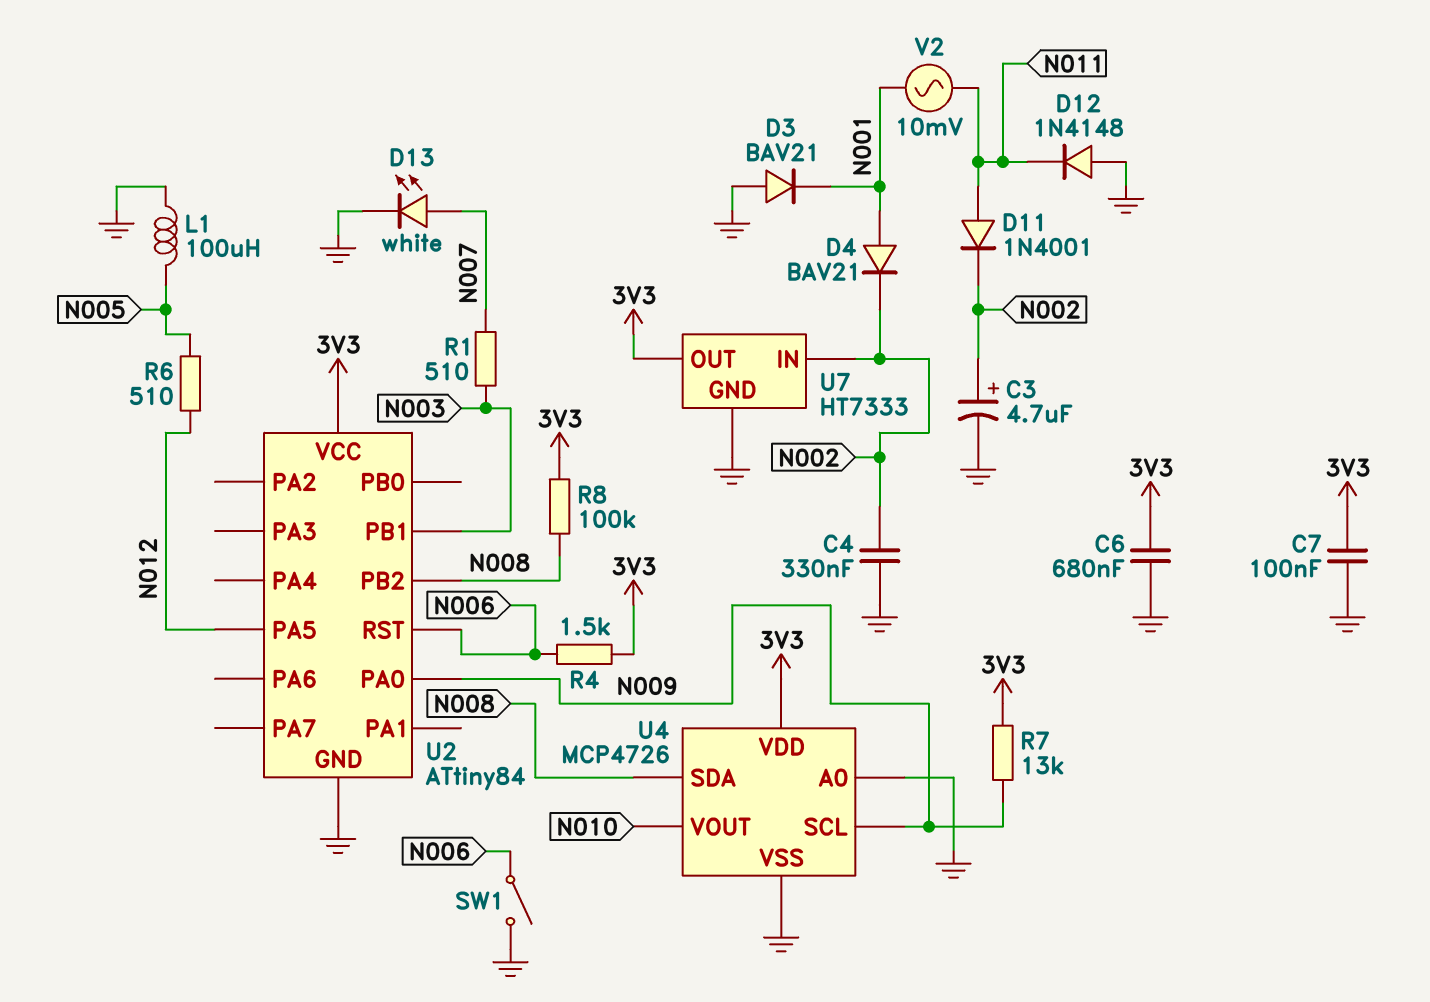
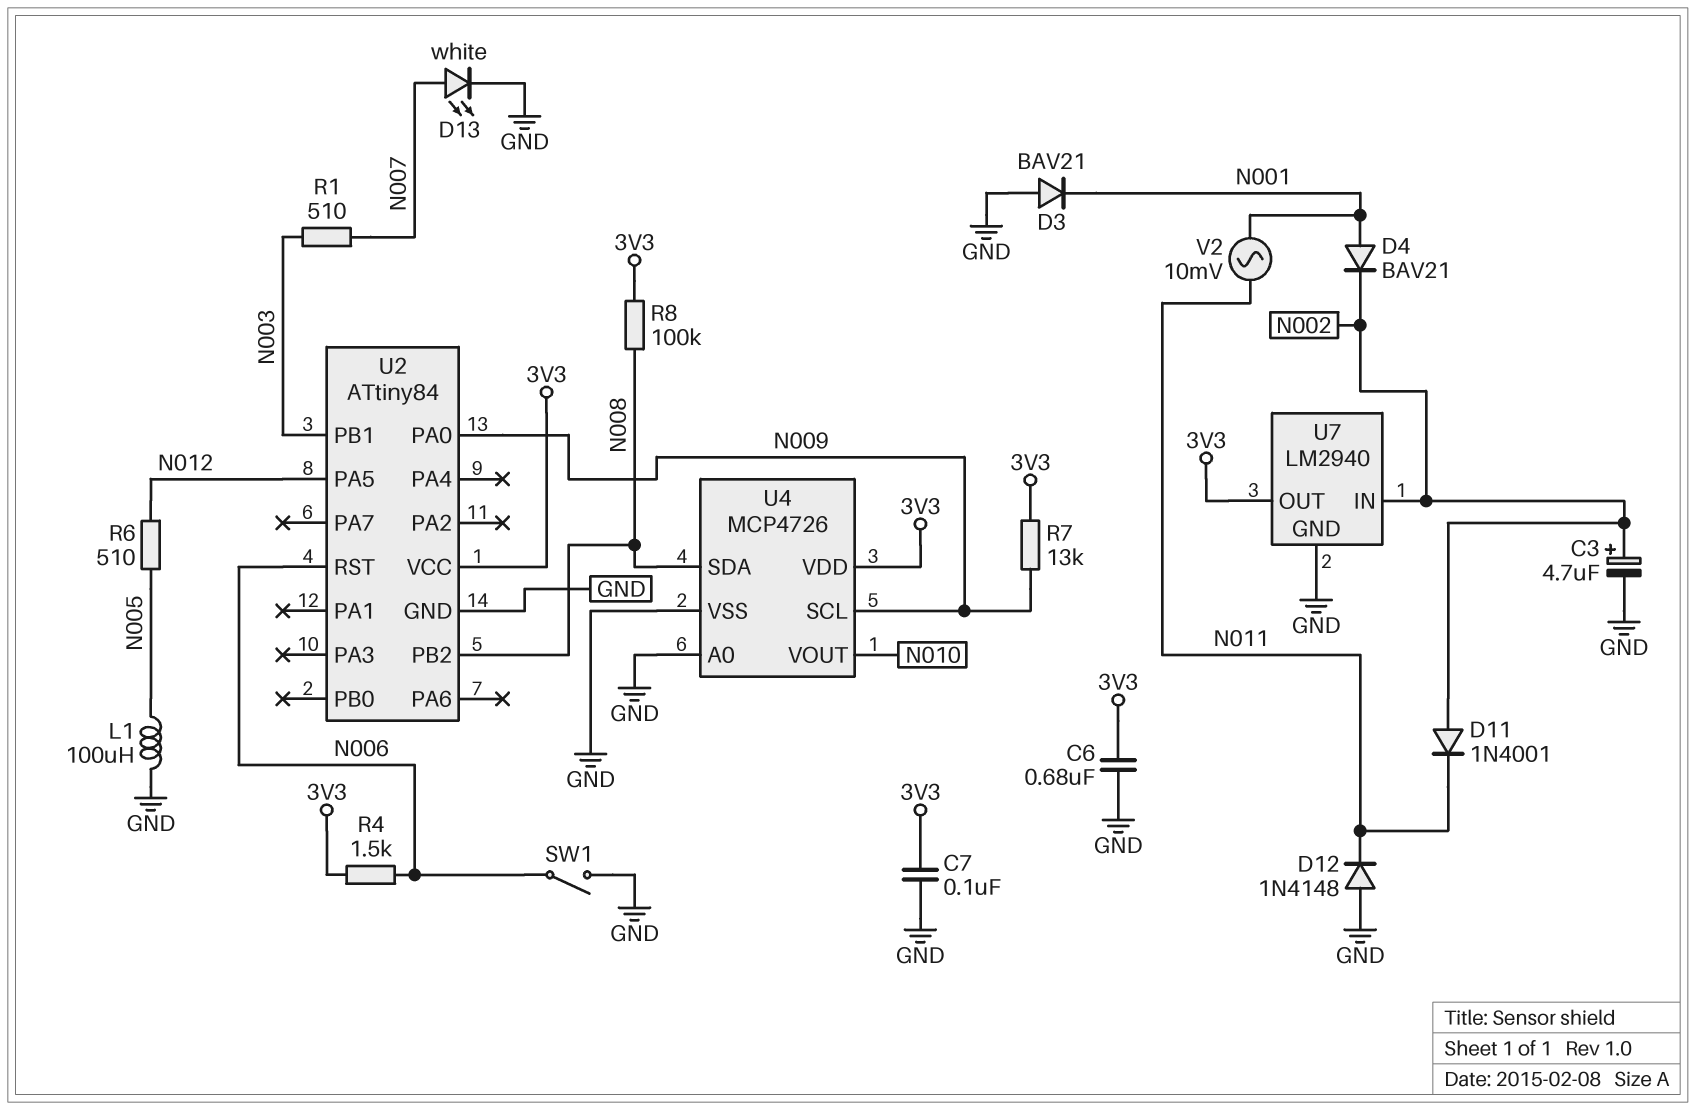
C4: 330nF (GND, N002) -> none
D11: diode 1N4001 (A N011, K N002) -> diode 1N4001 (A N002, K N011)
U7: HT7333 -> LM2940

